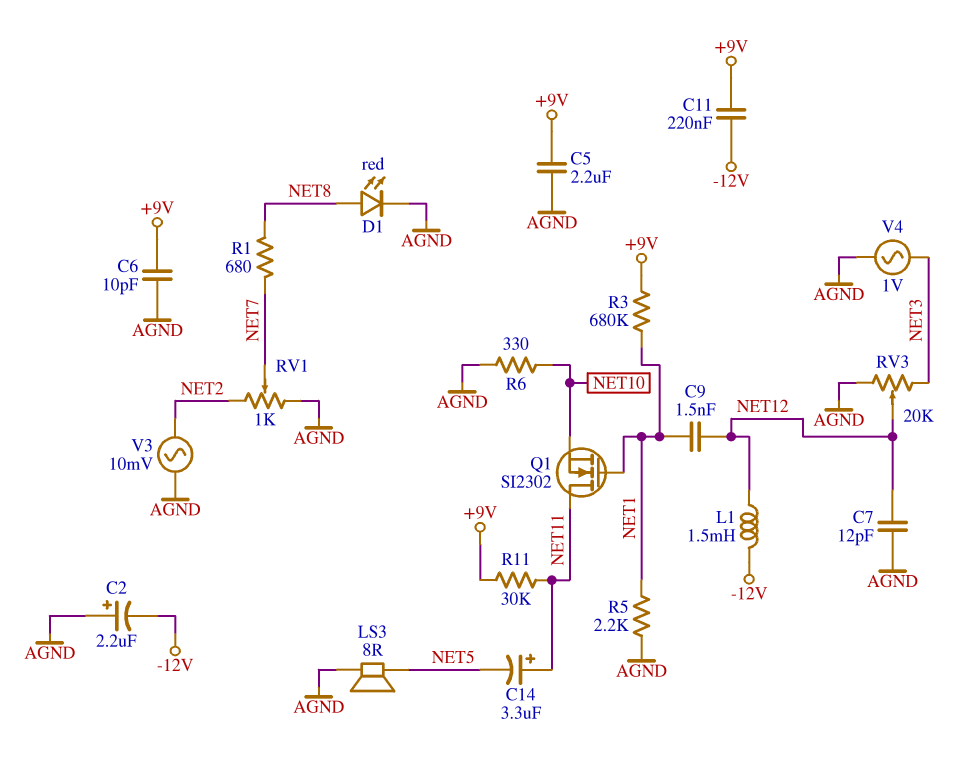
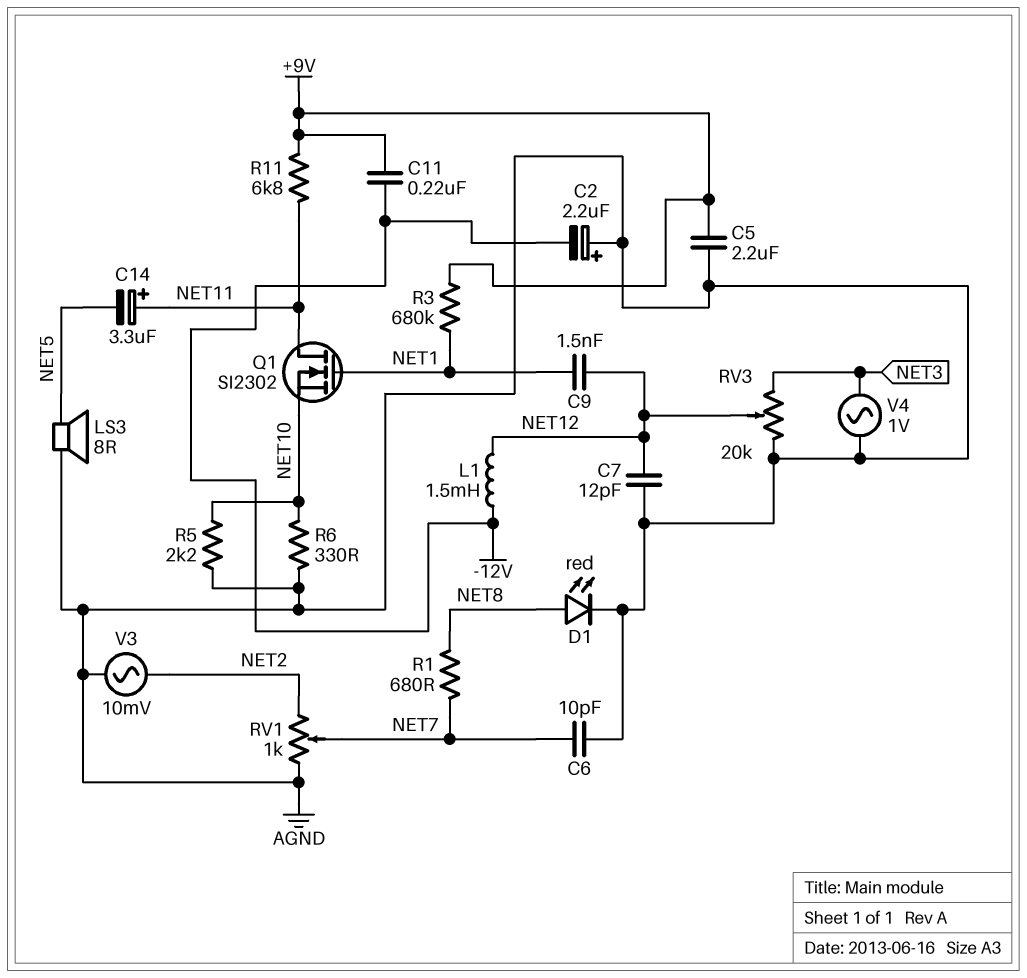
C6: 10pF (+9V, AGND) -> 10pF (AGND, NET7)
R5: 2.2k (AGND, NET1) -> 2.2k (AGND, NET10)
R11: 30k (+9V, NET11) -> 6.8k (+9V, NET11)

